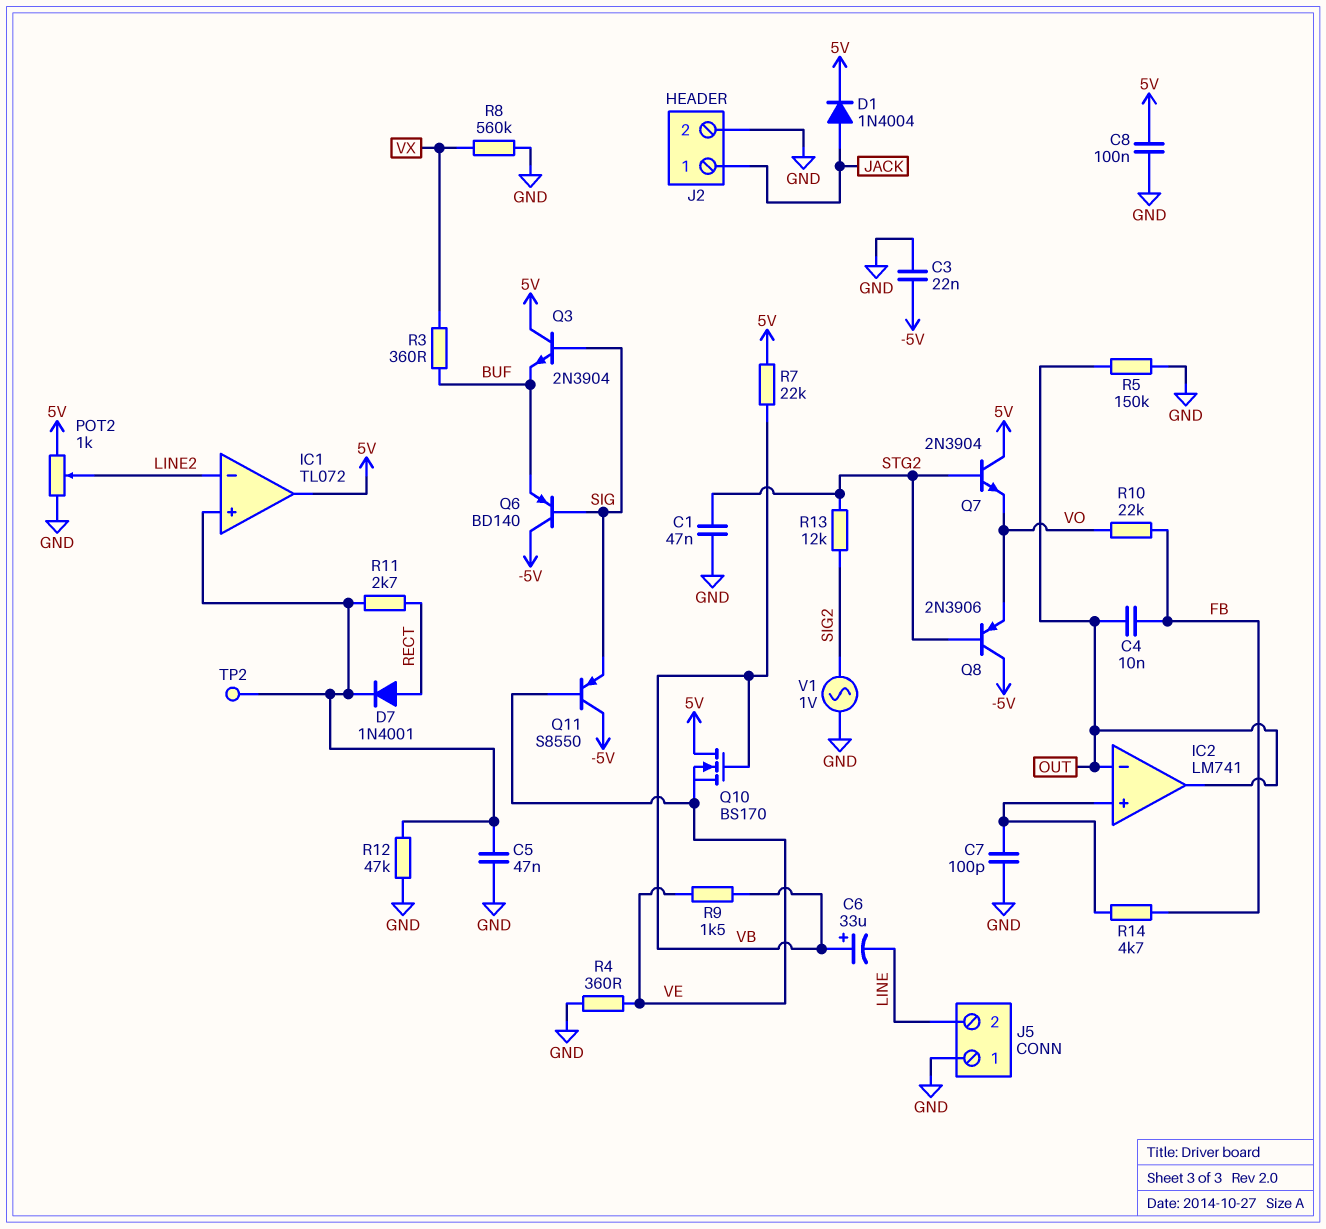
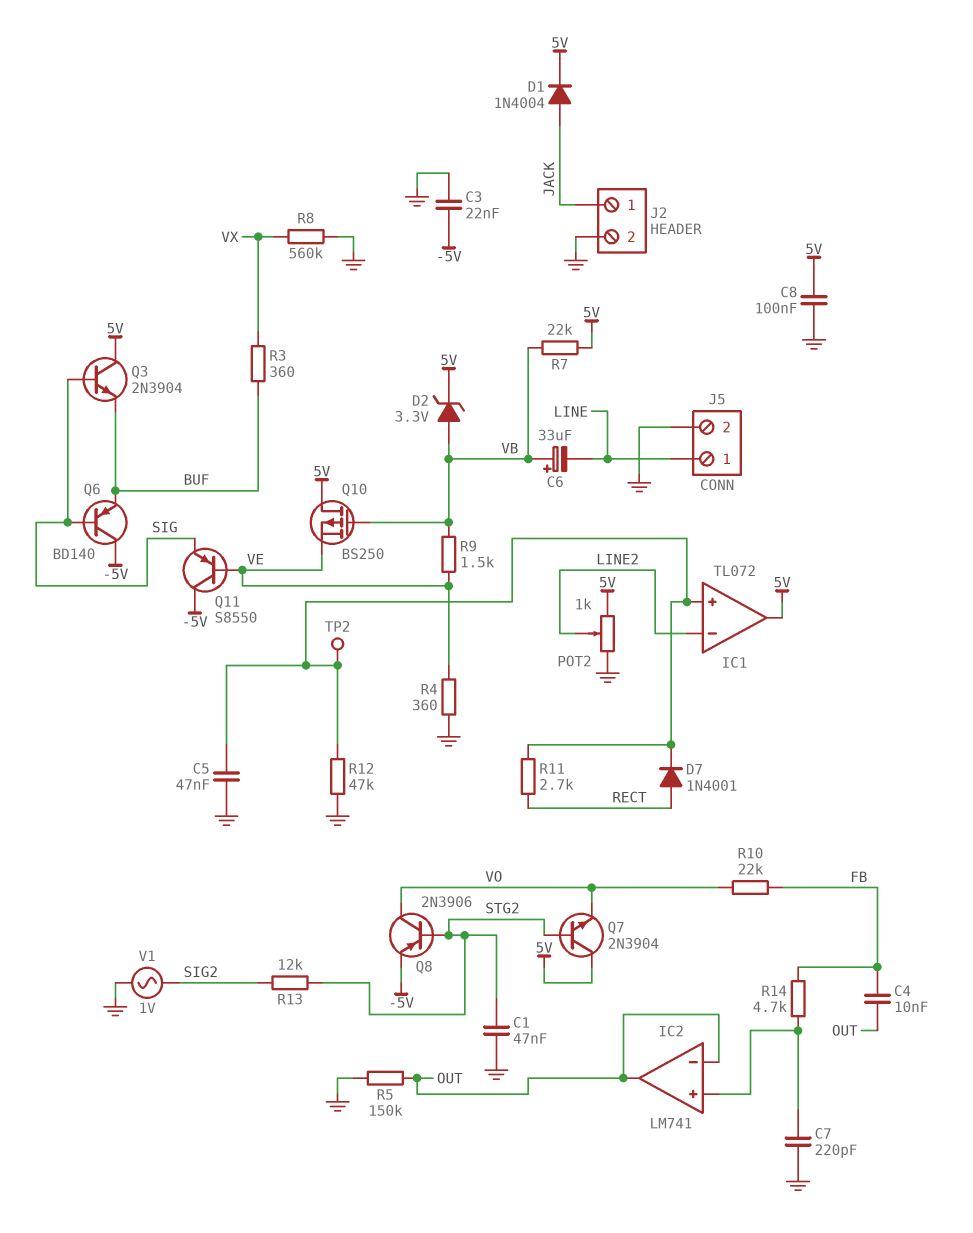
C7: 100pF (GND, IC2/in+) -> 220pF (GND, IC2/in+)
D2: none -> zener 3.3V (A VB, K 5V)
J5 pin 1: GND -> LINE
J5 pin 2: LINE -> GND
Q8: PNP 2N3906 (B STG2, C -5V, E VO) -> PNP 2N3906 (B STG2, C VO, E -5V)
Q10: NMOS BS170 (G VB, D 5V, S VE) -> PMOS BS250 (G VB, D 5V, S VE)

